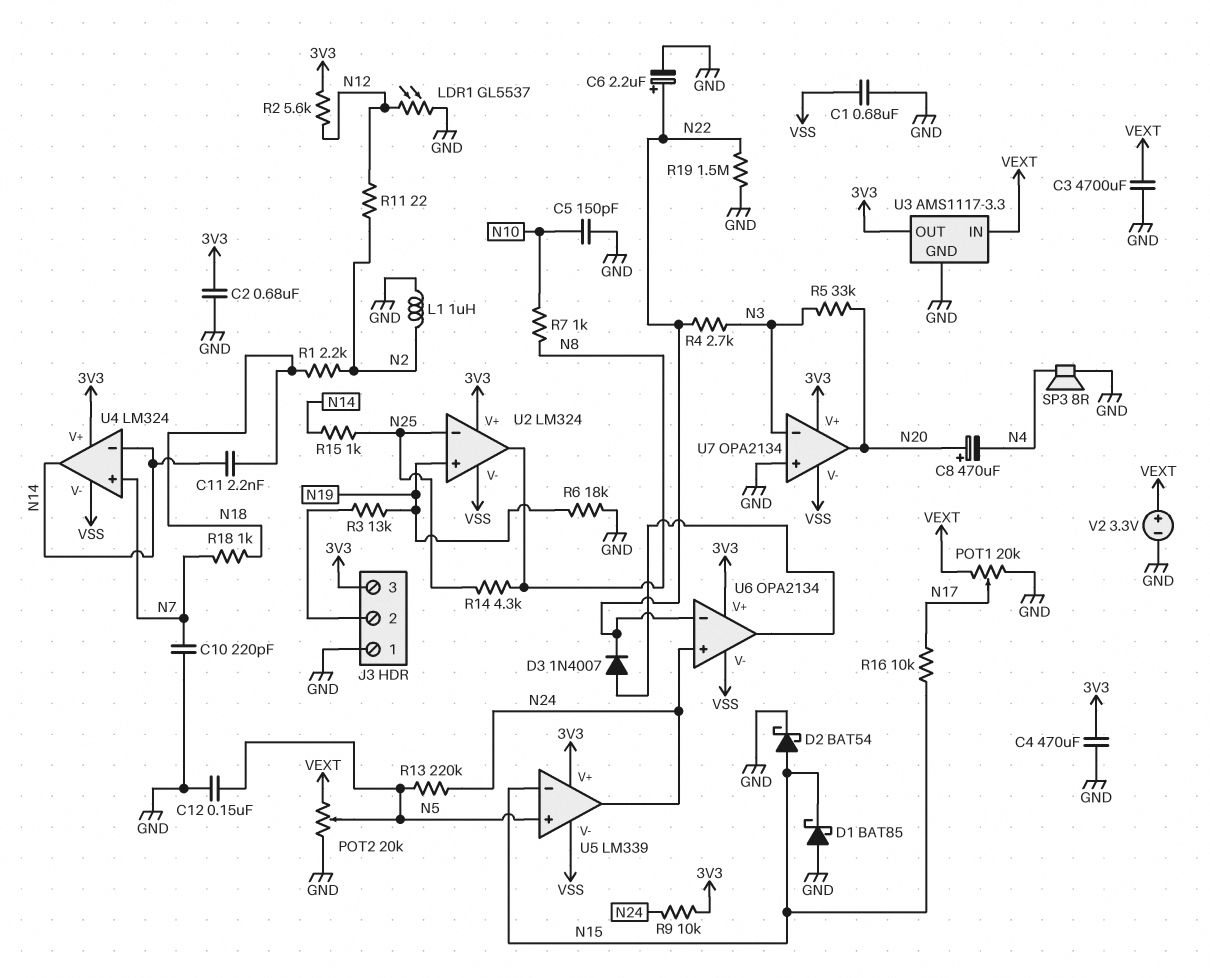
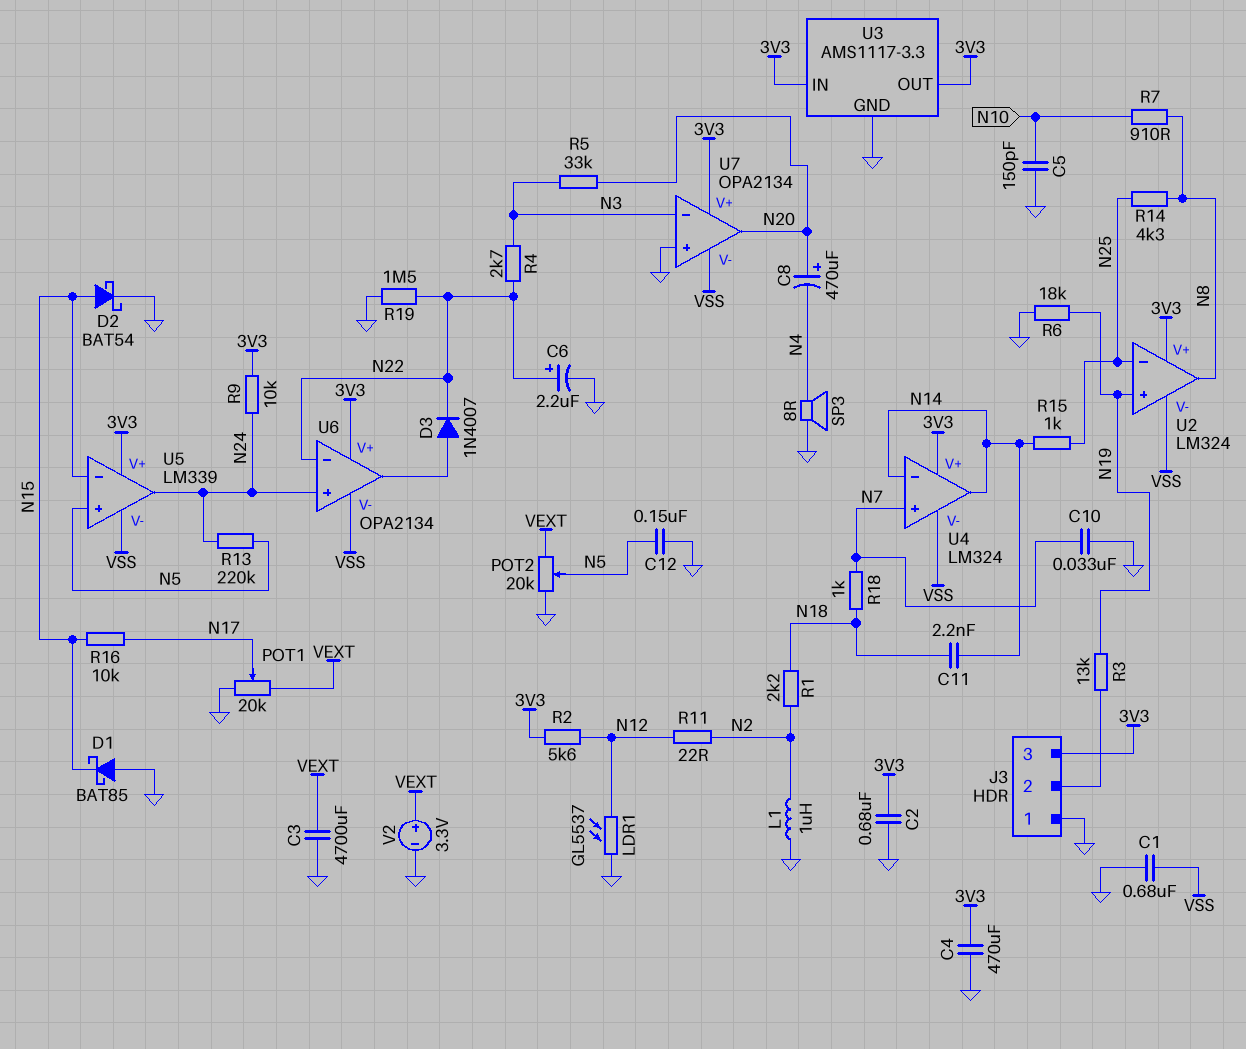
C10: 220pF (GND, N7) -> 33nF (GND, N7)
R7: 1k (N8, N10) -> 910 (N8, N10)
U3 pin IN: VEXT -> 3V3

